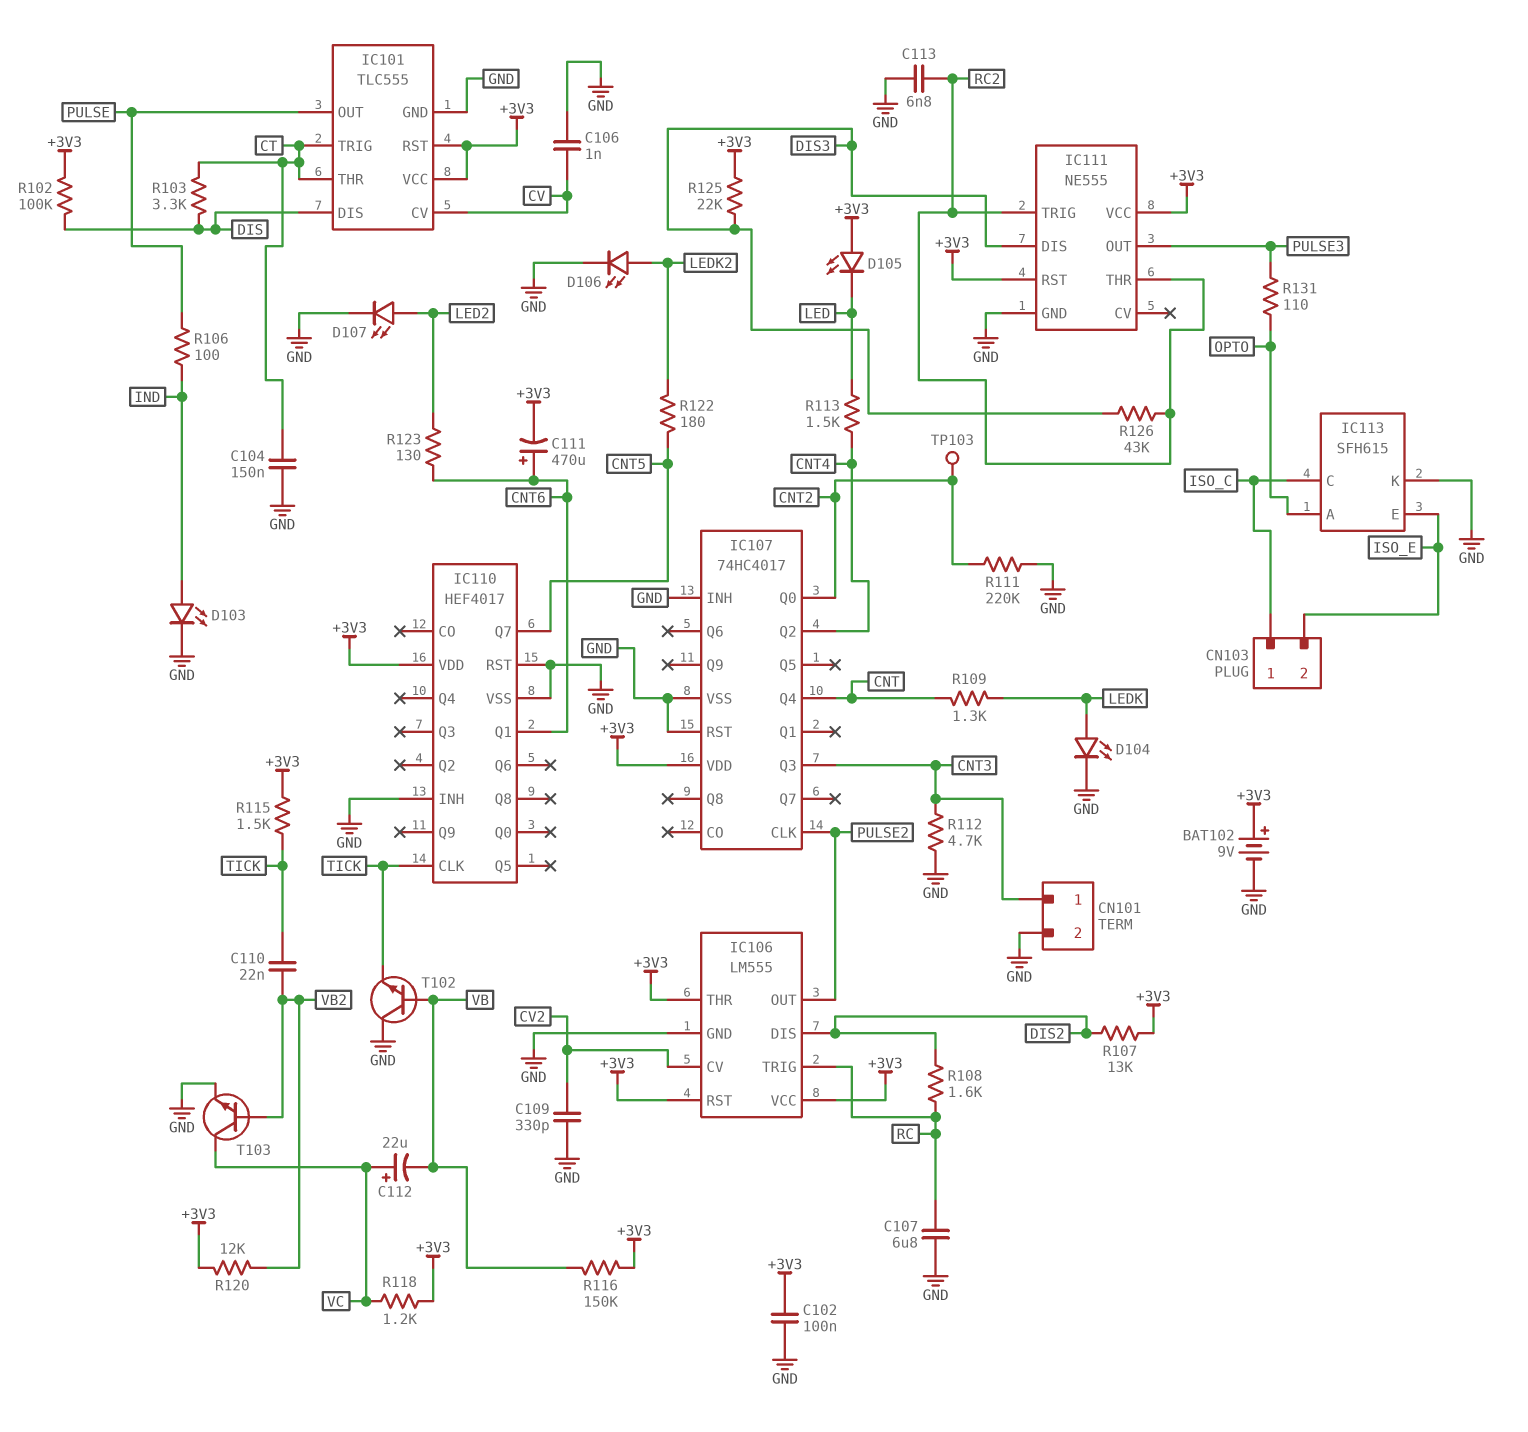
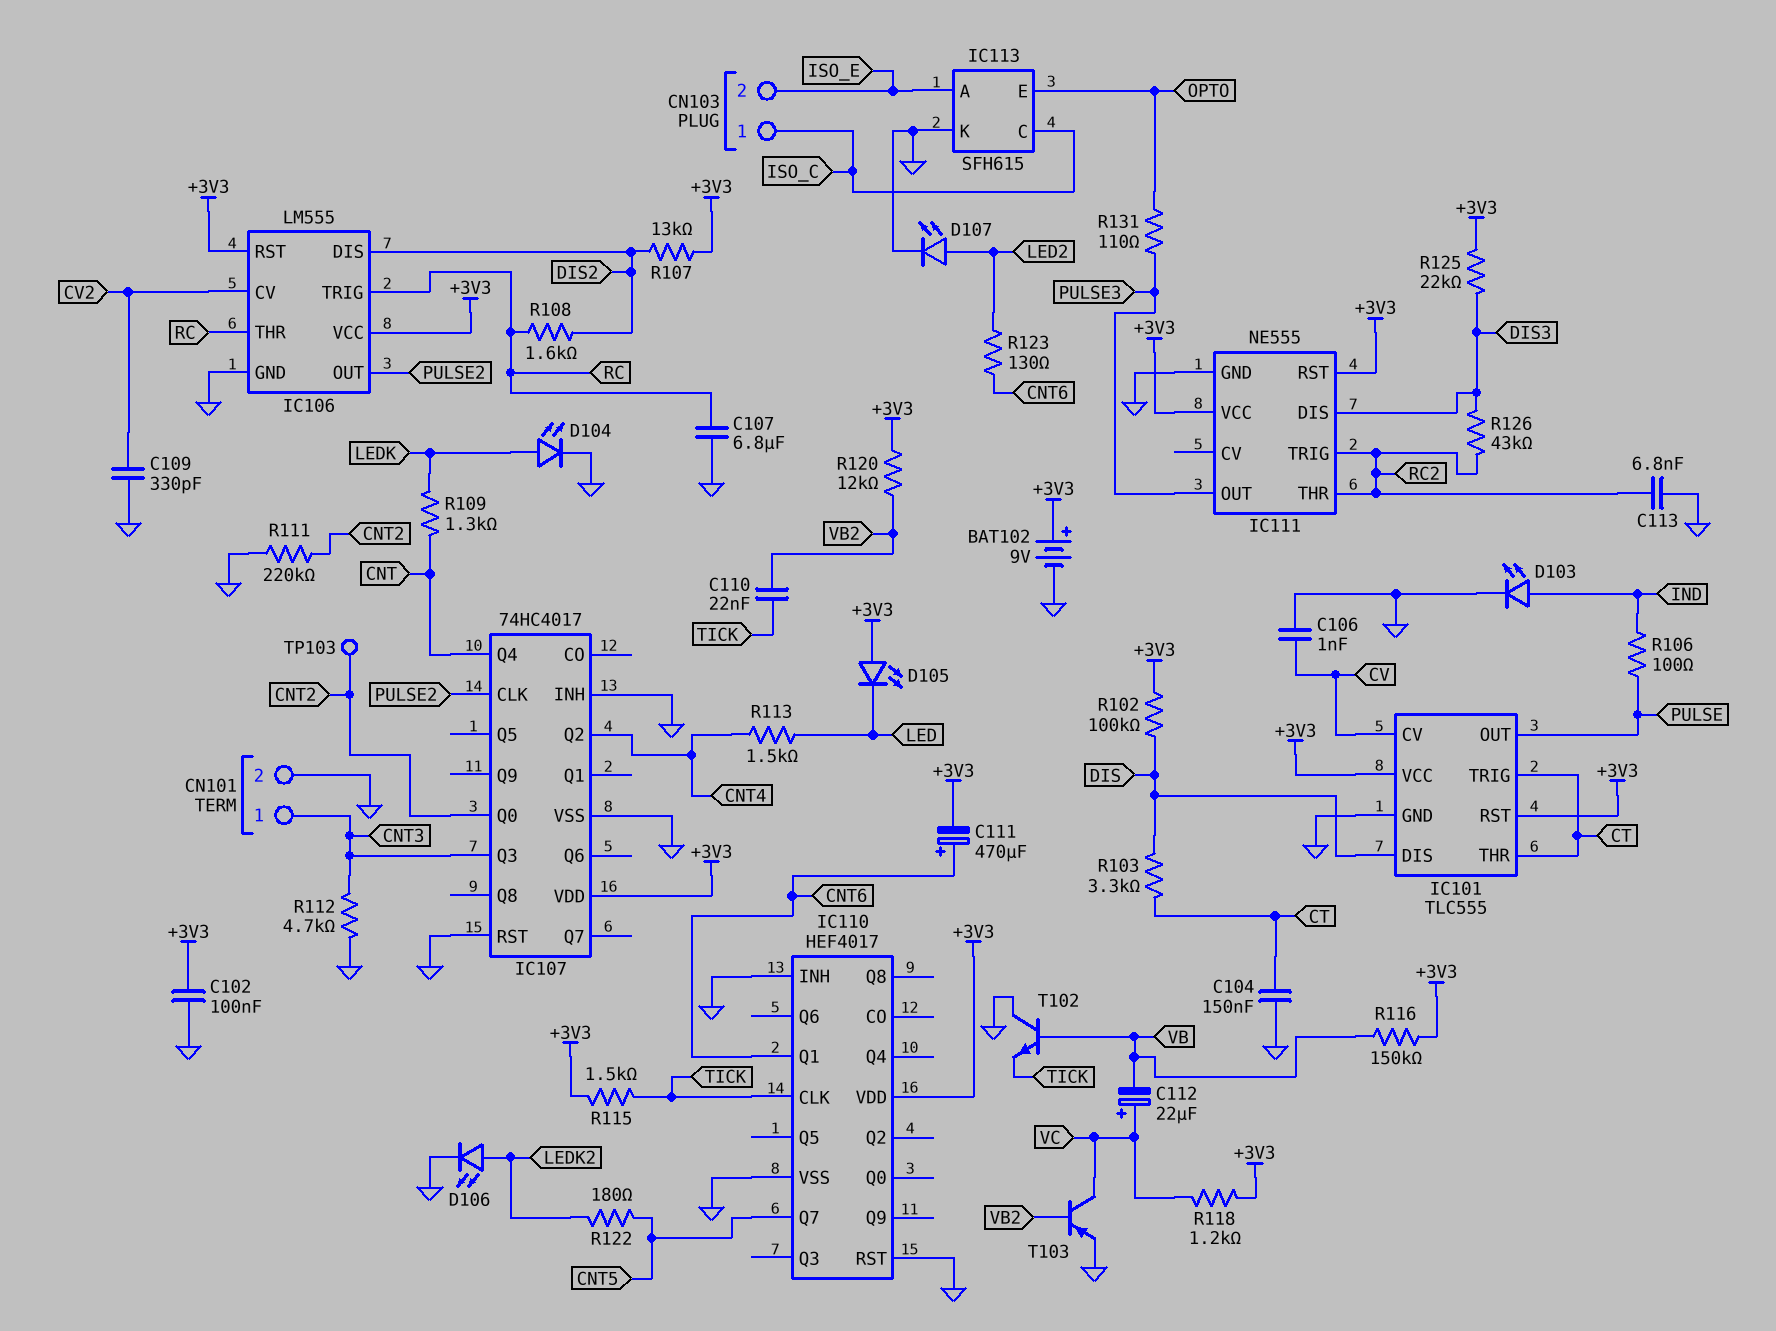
IC106 pin THR: +3V3 -> RC
IC113 pin A: OPTO -> ISO_E
IC113 pin E: ISO_E -> OPTO
T103: NPN (B VB2, C VC, E GND) -> PNP (B VB2, C VC, E GND)

